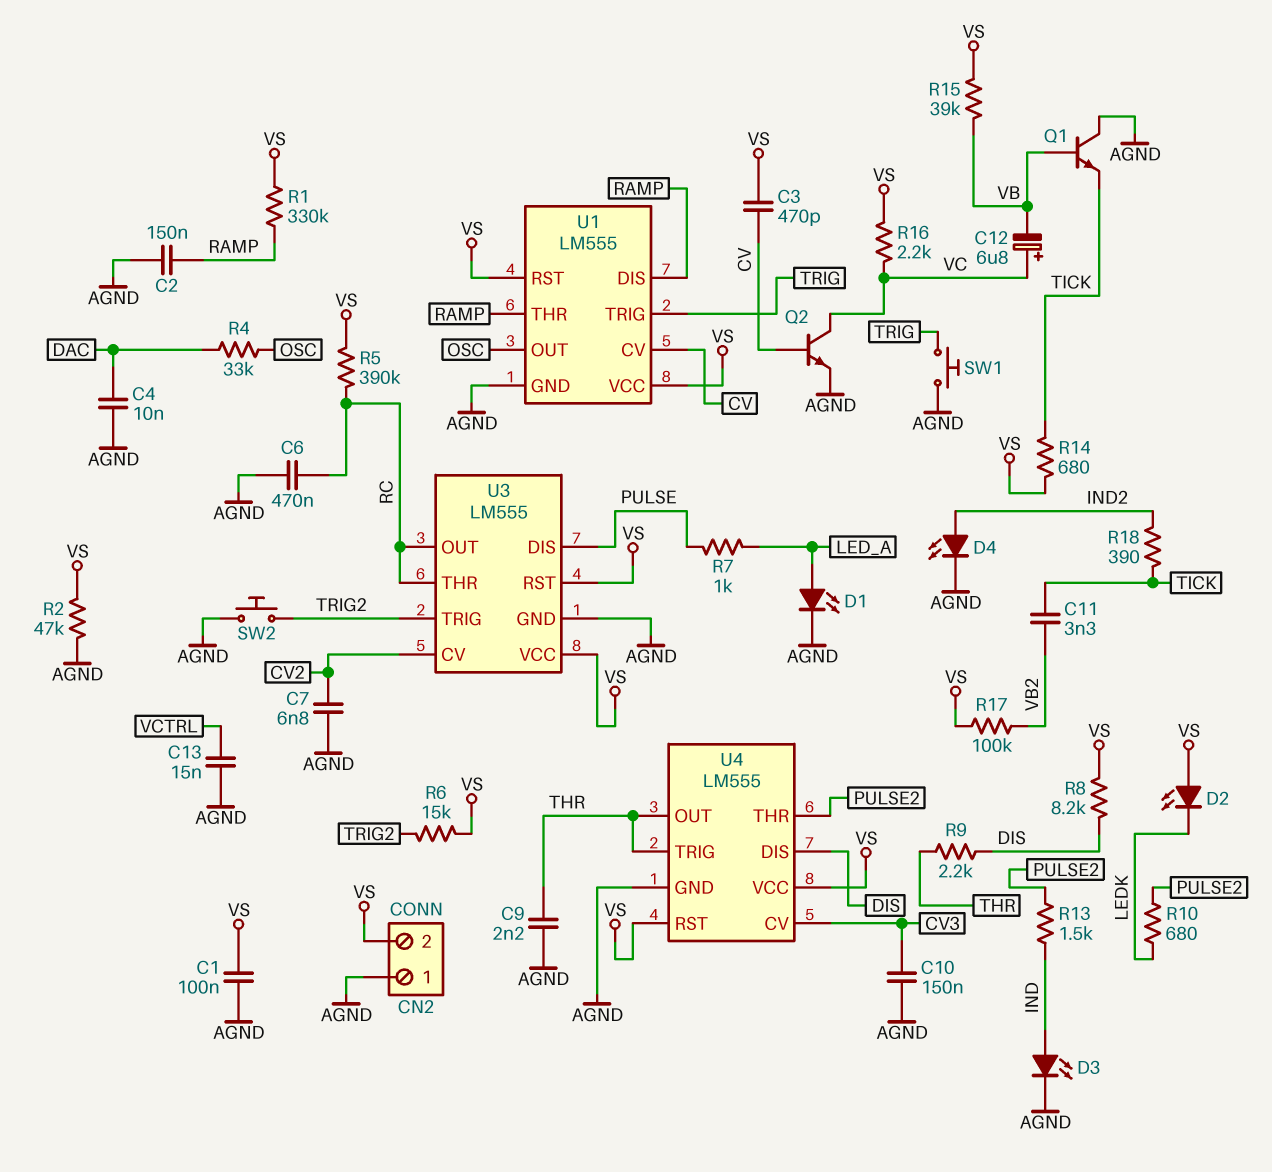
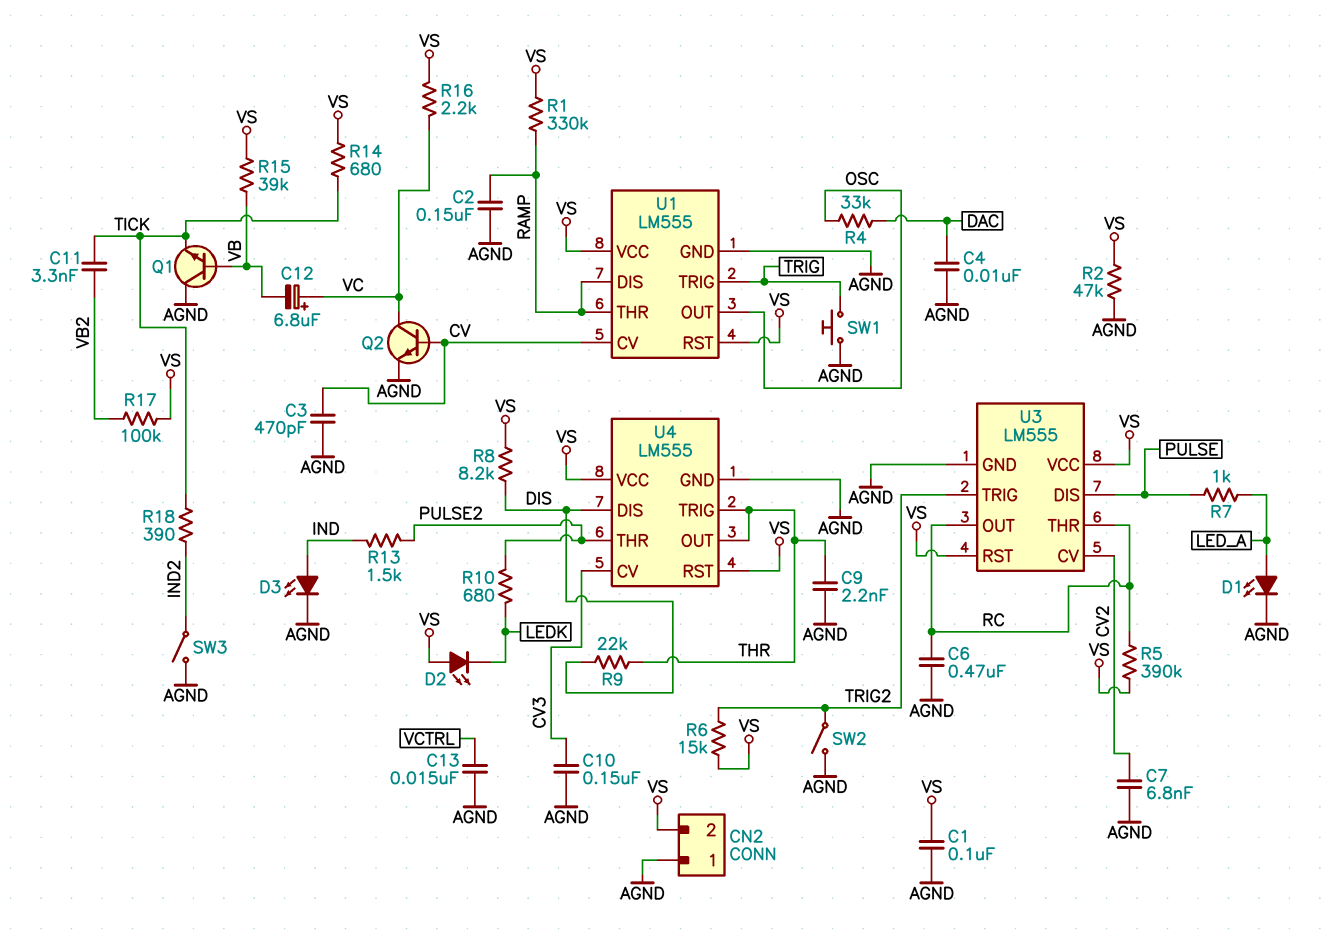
C3: 470pF (CV, VS) -> 470pF (AGND, CV)
D4: LED (A IND2, K AGND) -> none
R9: 2.2k (DIS, THR) -> 22k (DIS, THR)
SW2: button (AGND, TRIG2) -> switch (AGND, TRIG2)
SW3: none -> switch (AGND, IND2)

